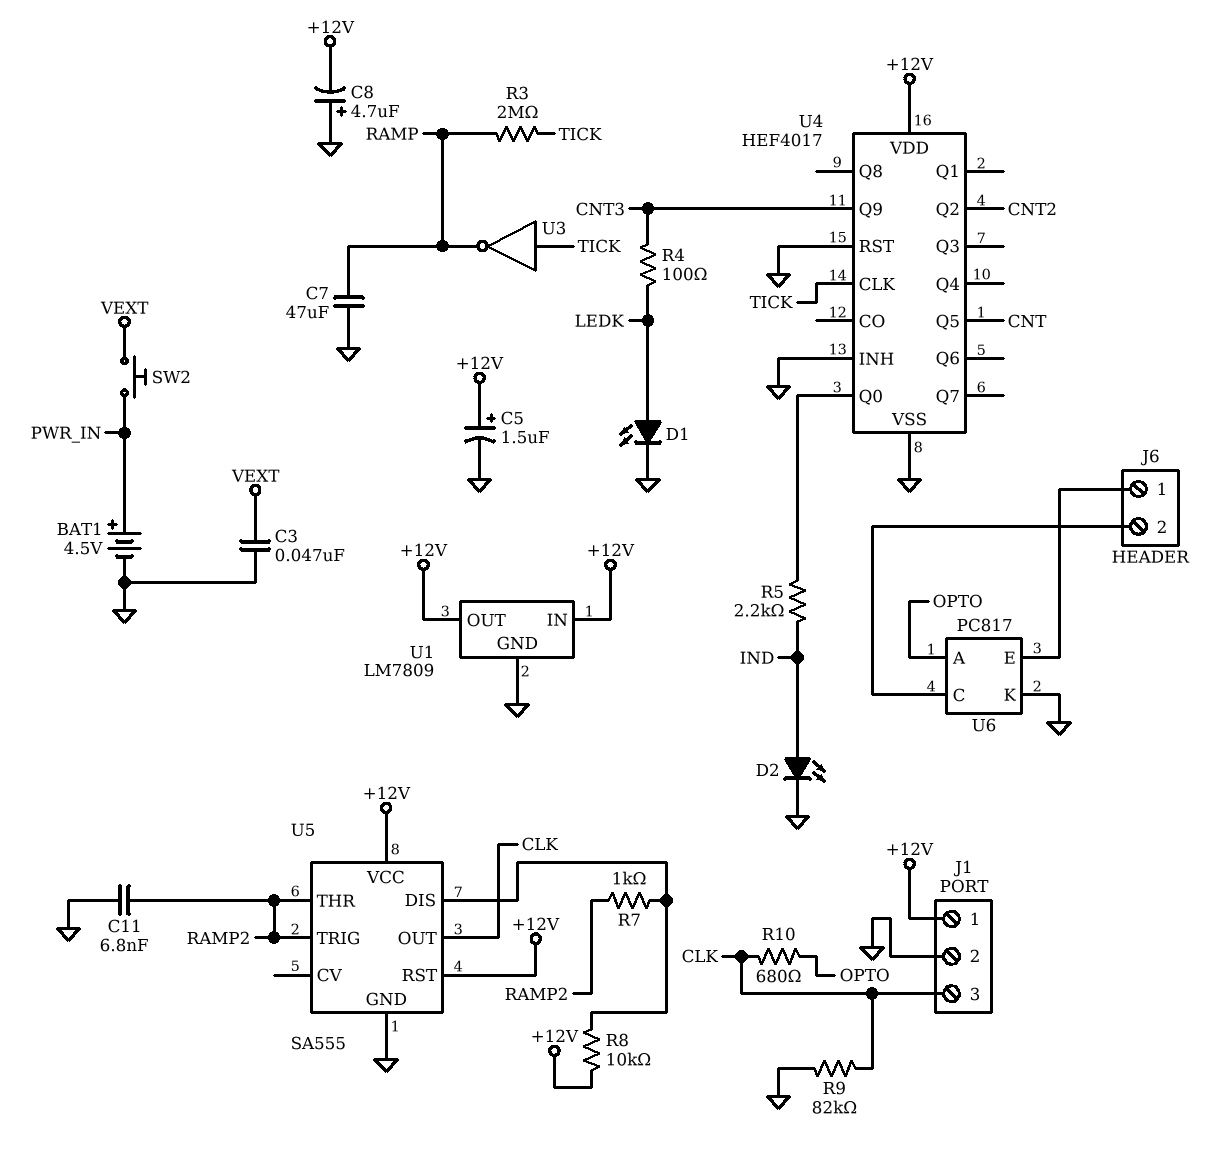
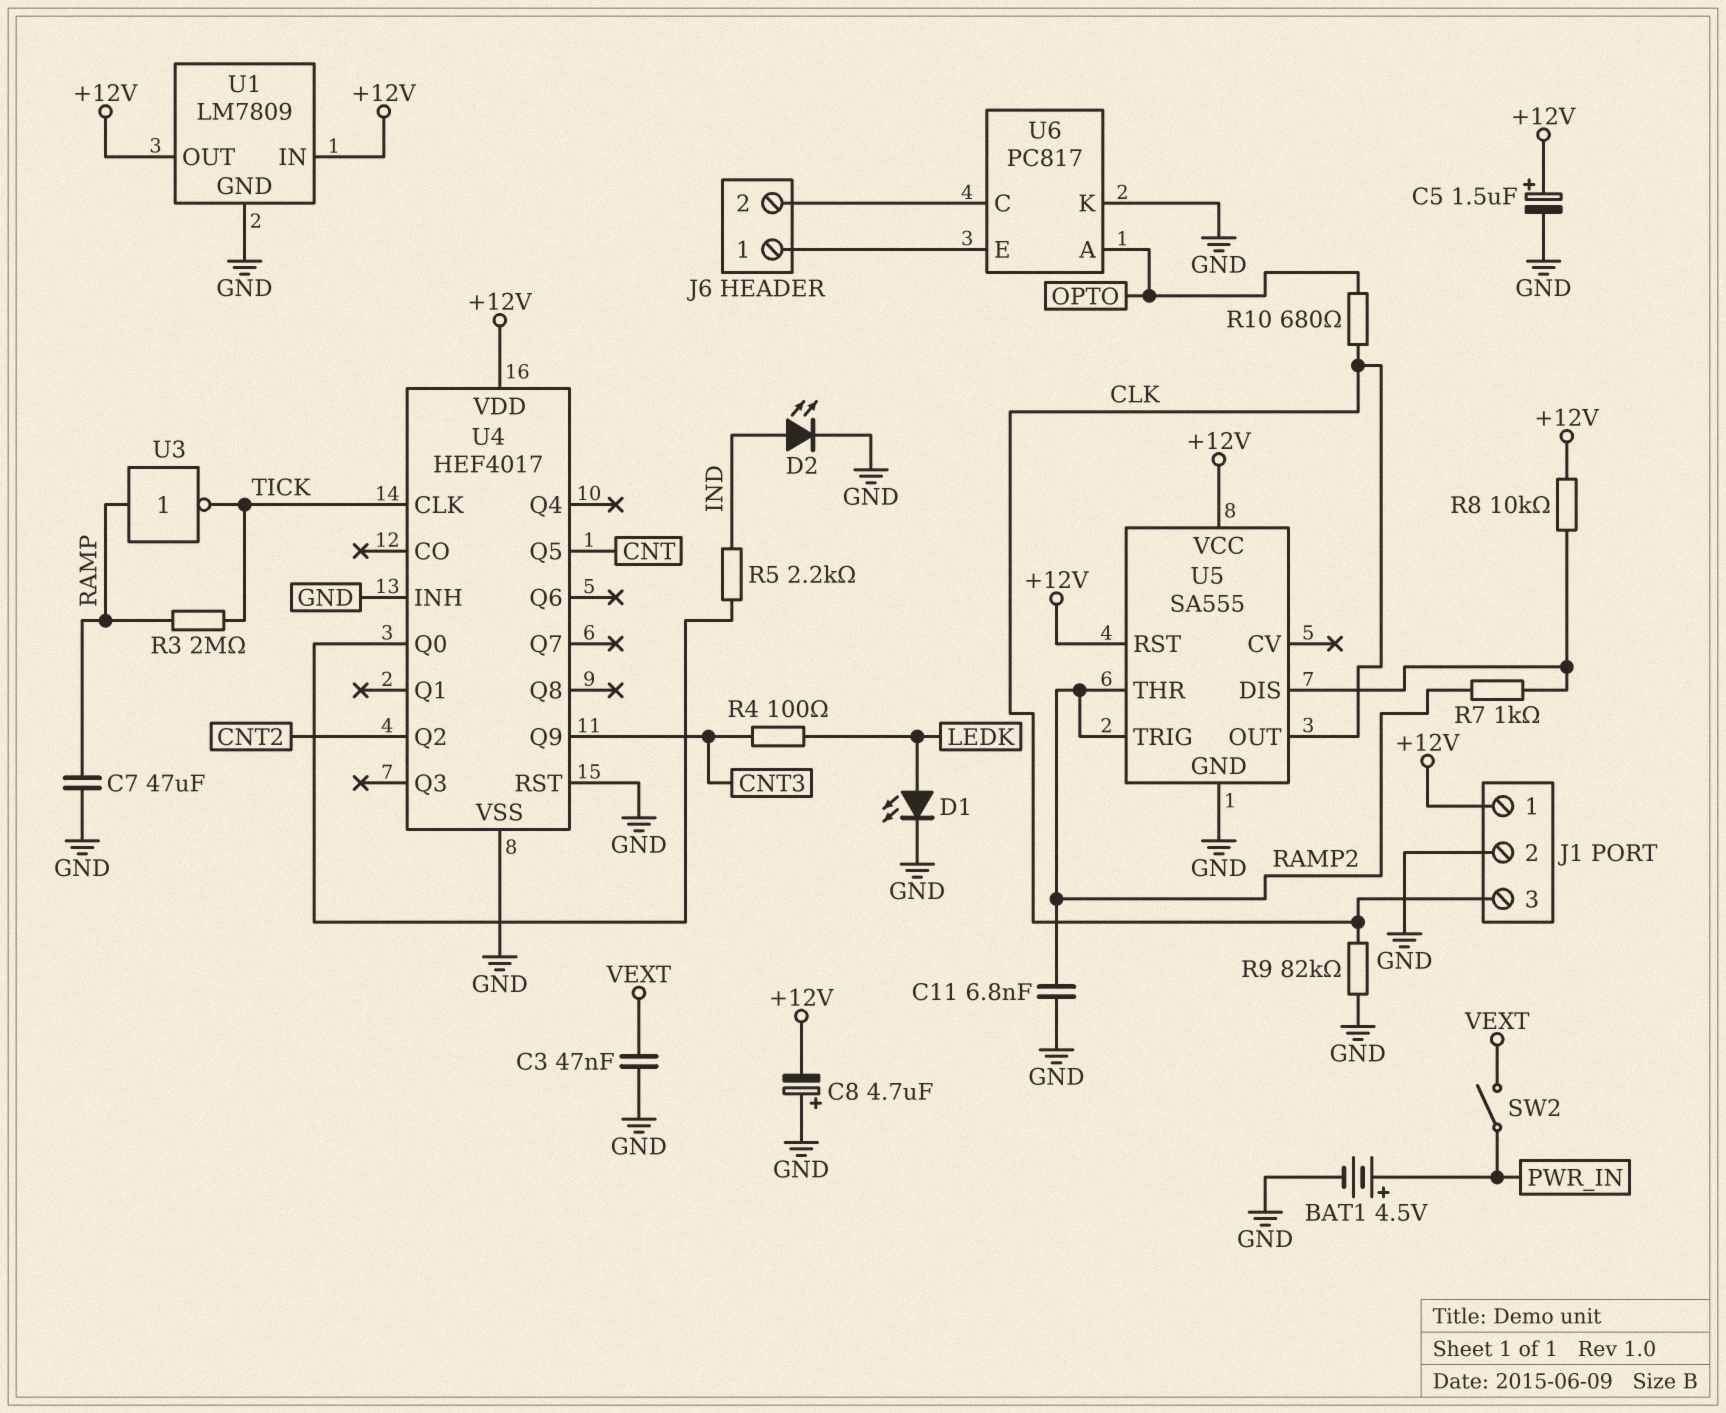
SW2: button (PWR_IN, VEXT) -> switch (PWR_IN, VEXT)
U3: NOT (in TICK, out RAMP) -> NOT (in RAMP, out TICK)

